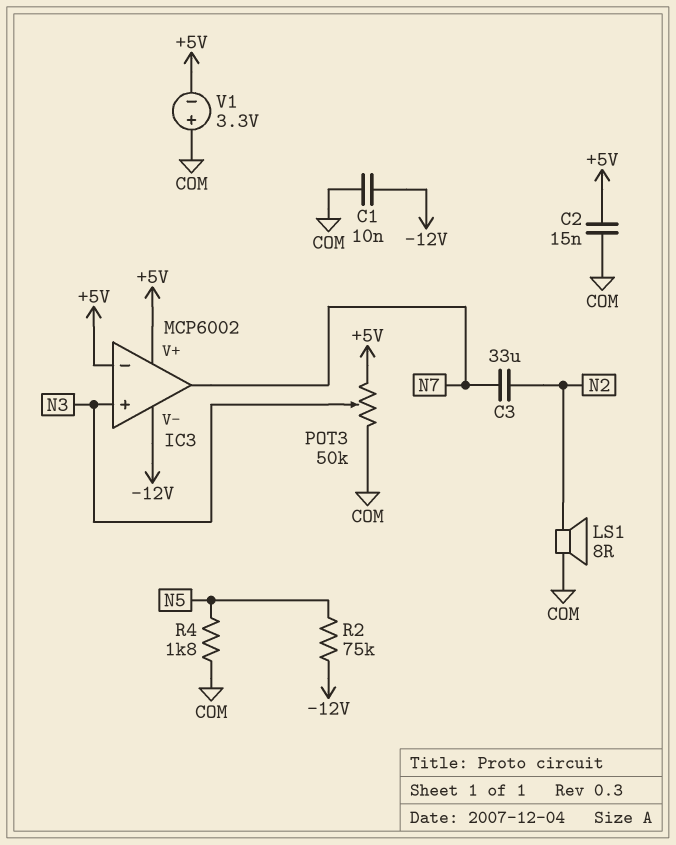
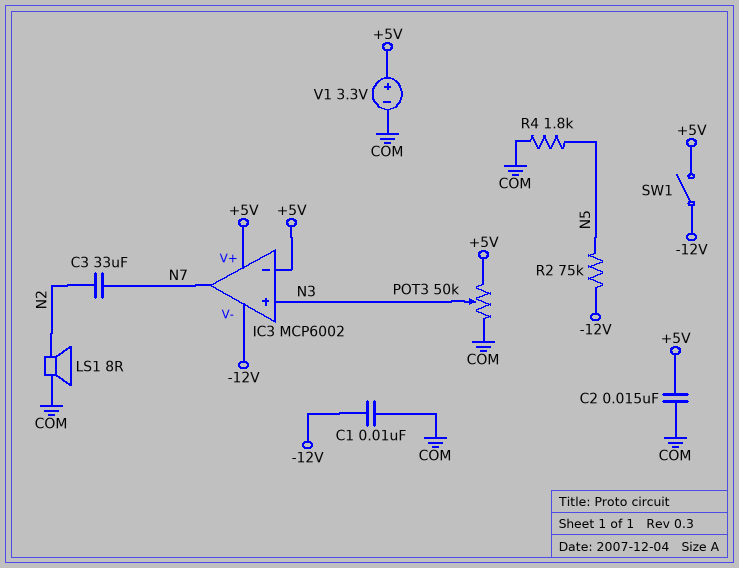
SW1: none -> switch (+5V, -12V)
V1: 3.3V (plus COM, minus +5V) -> 3.3V (plus +5V, minus COM)

